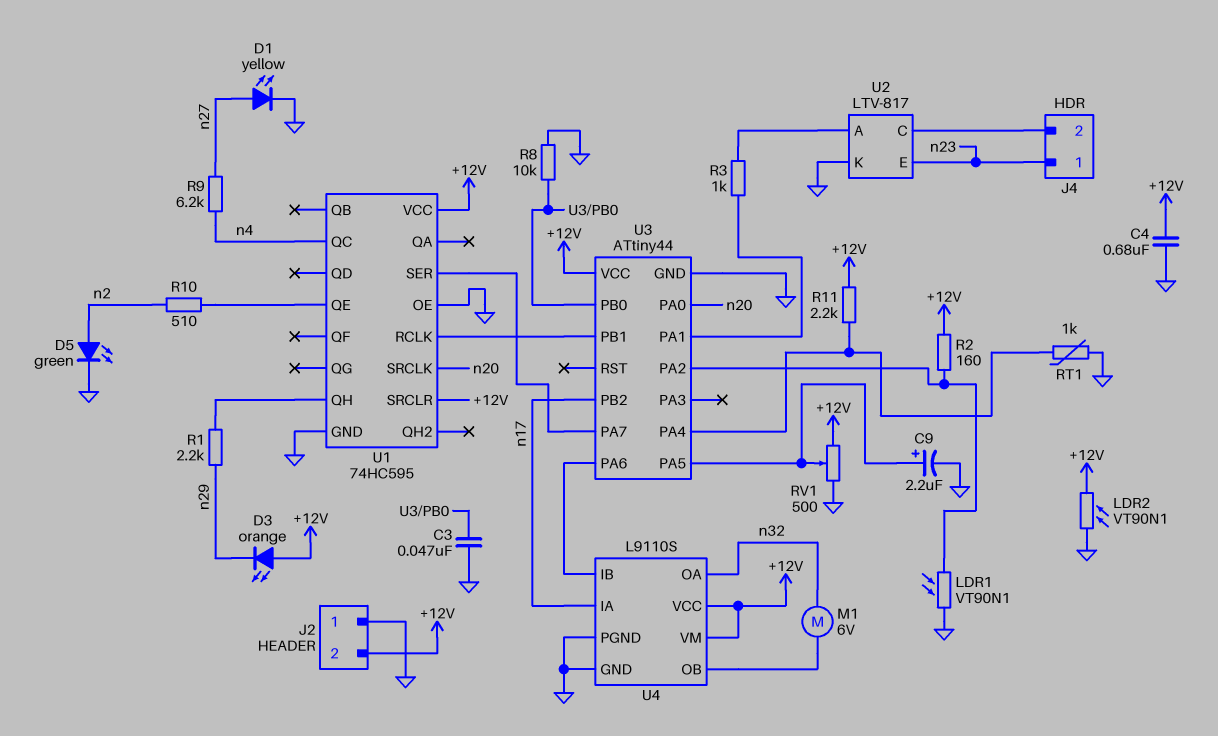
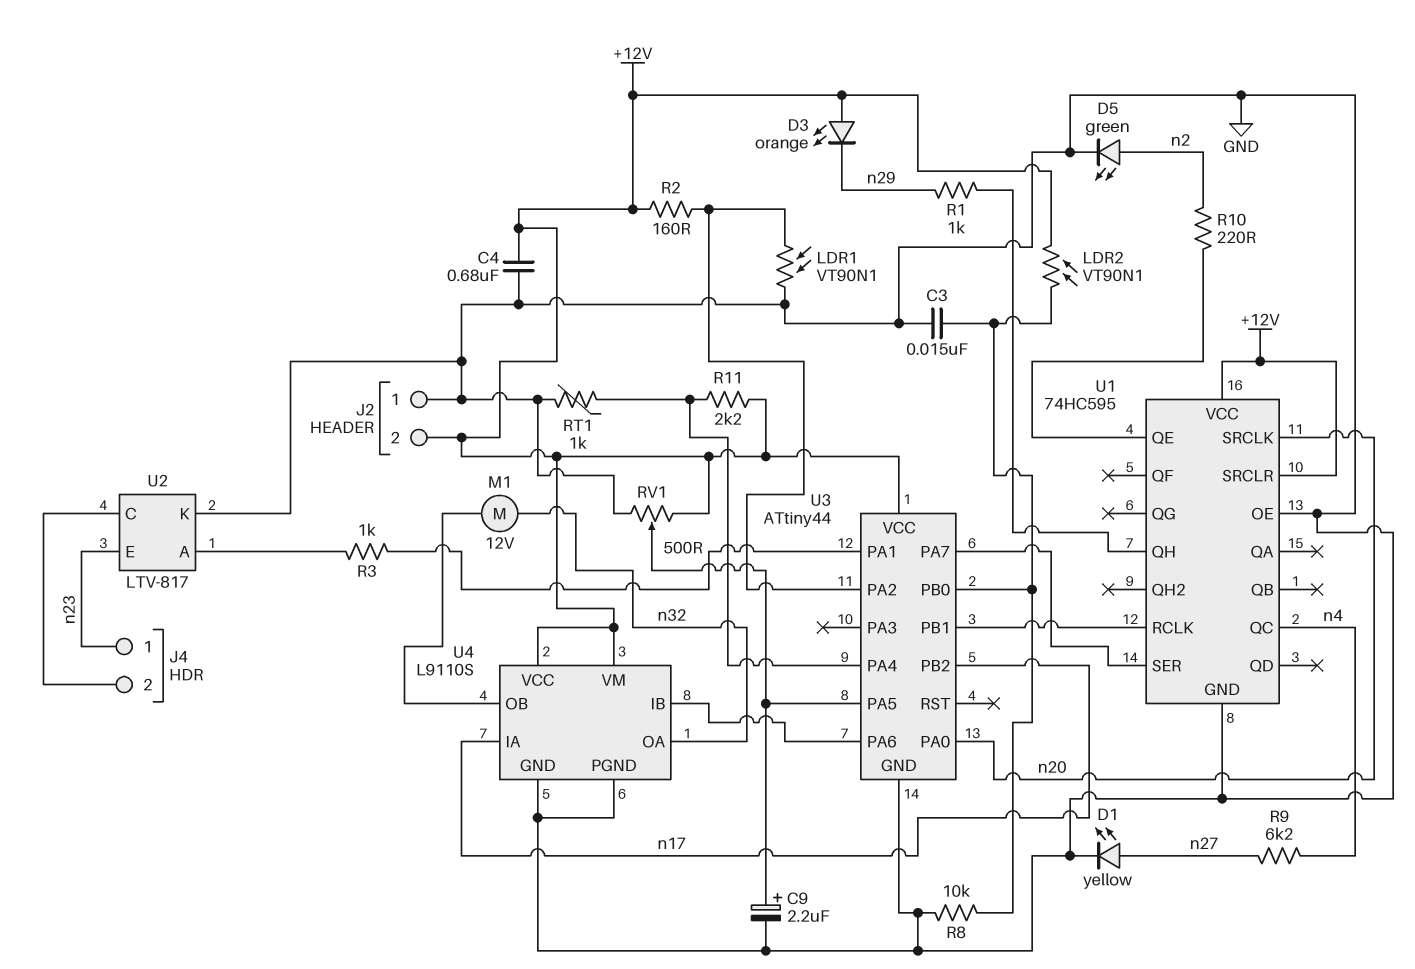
C3: 47nF (GND, U3/PB0) -> 15nF (GND, U3/PB0)
LDR2: VT90N1 (+12V, GND) -> VT90N1 (+12V, U3/PB0)
M1: motor 6V (U4/OB, n32) -> motor 12V (U4/OB, n32)
R1: 2.2k (U1/QH, n29) -> 1k (U1/QH, n29)
R10: 510 (U1/QE, n2) -> 220 (U1/QE, n2)

